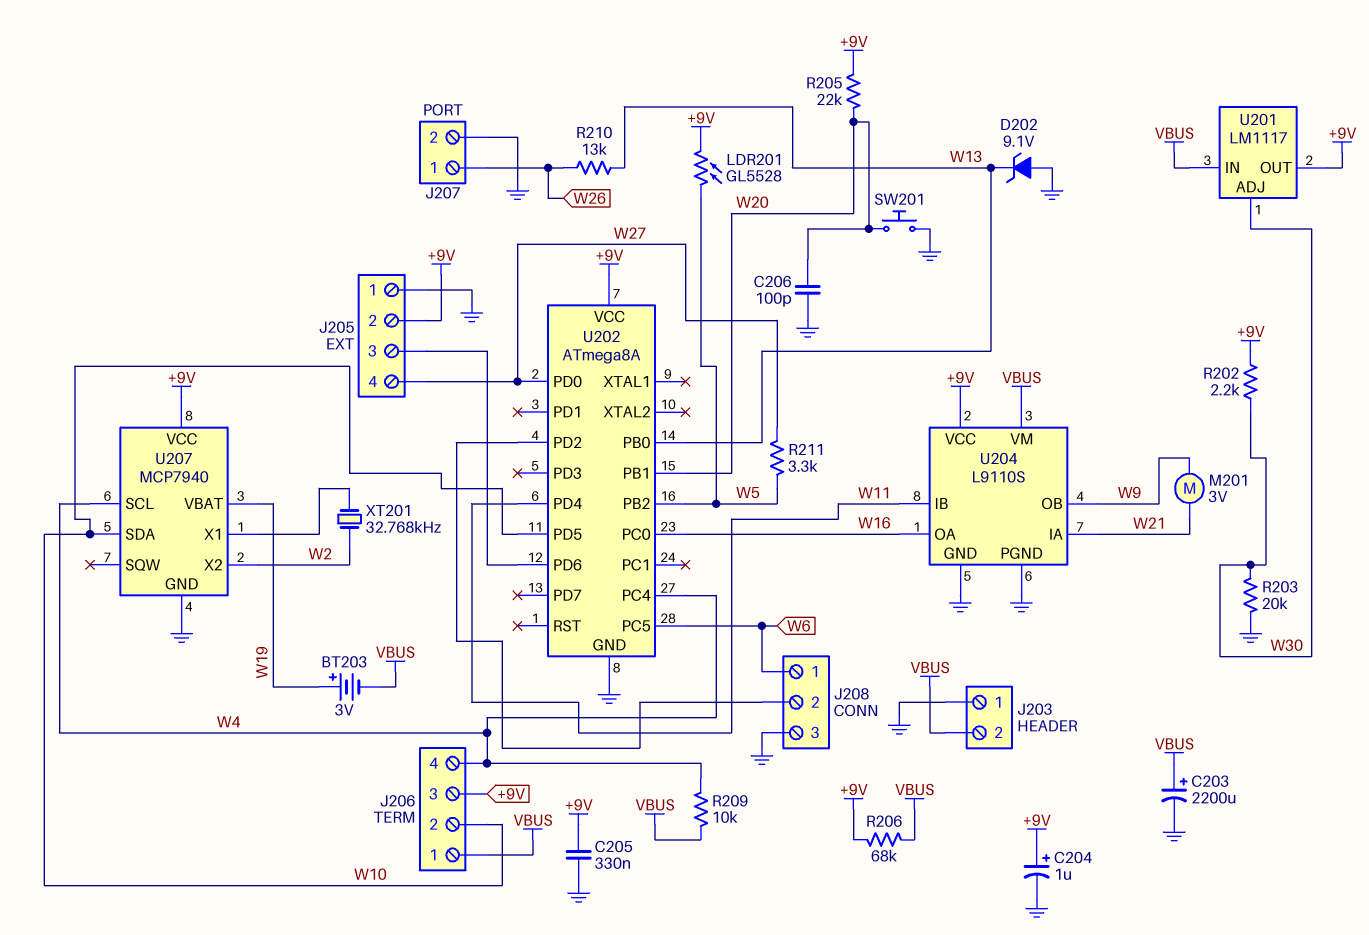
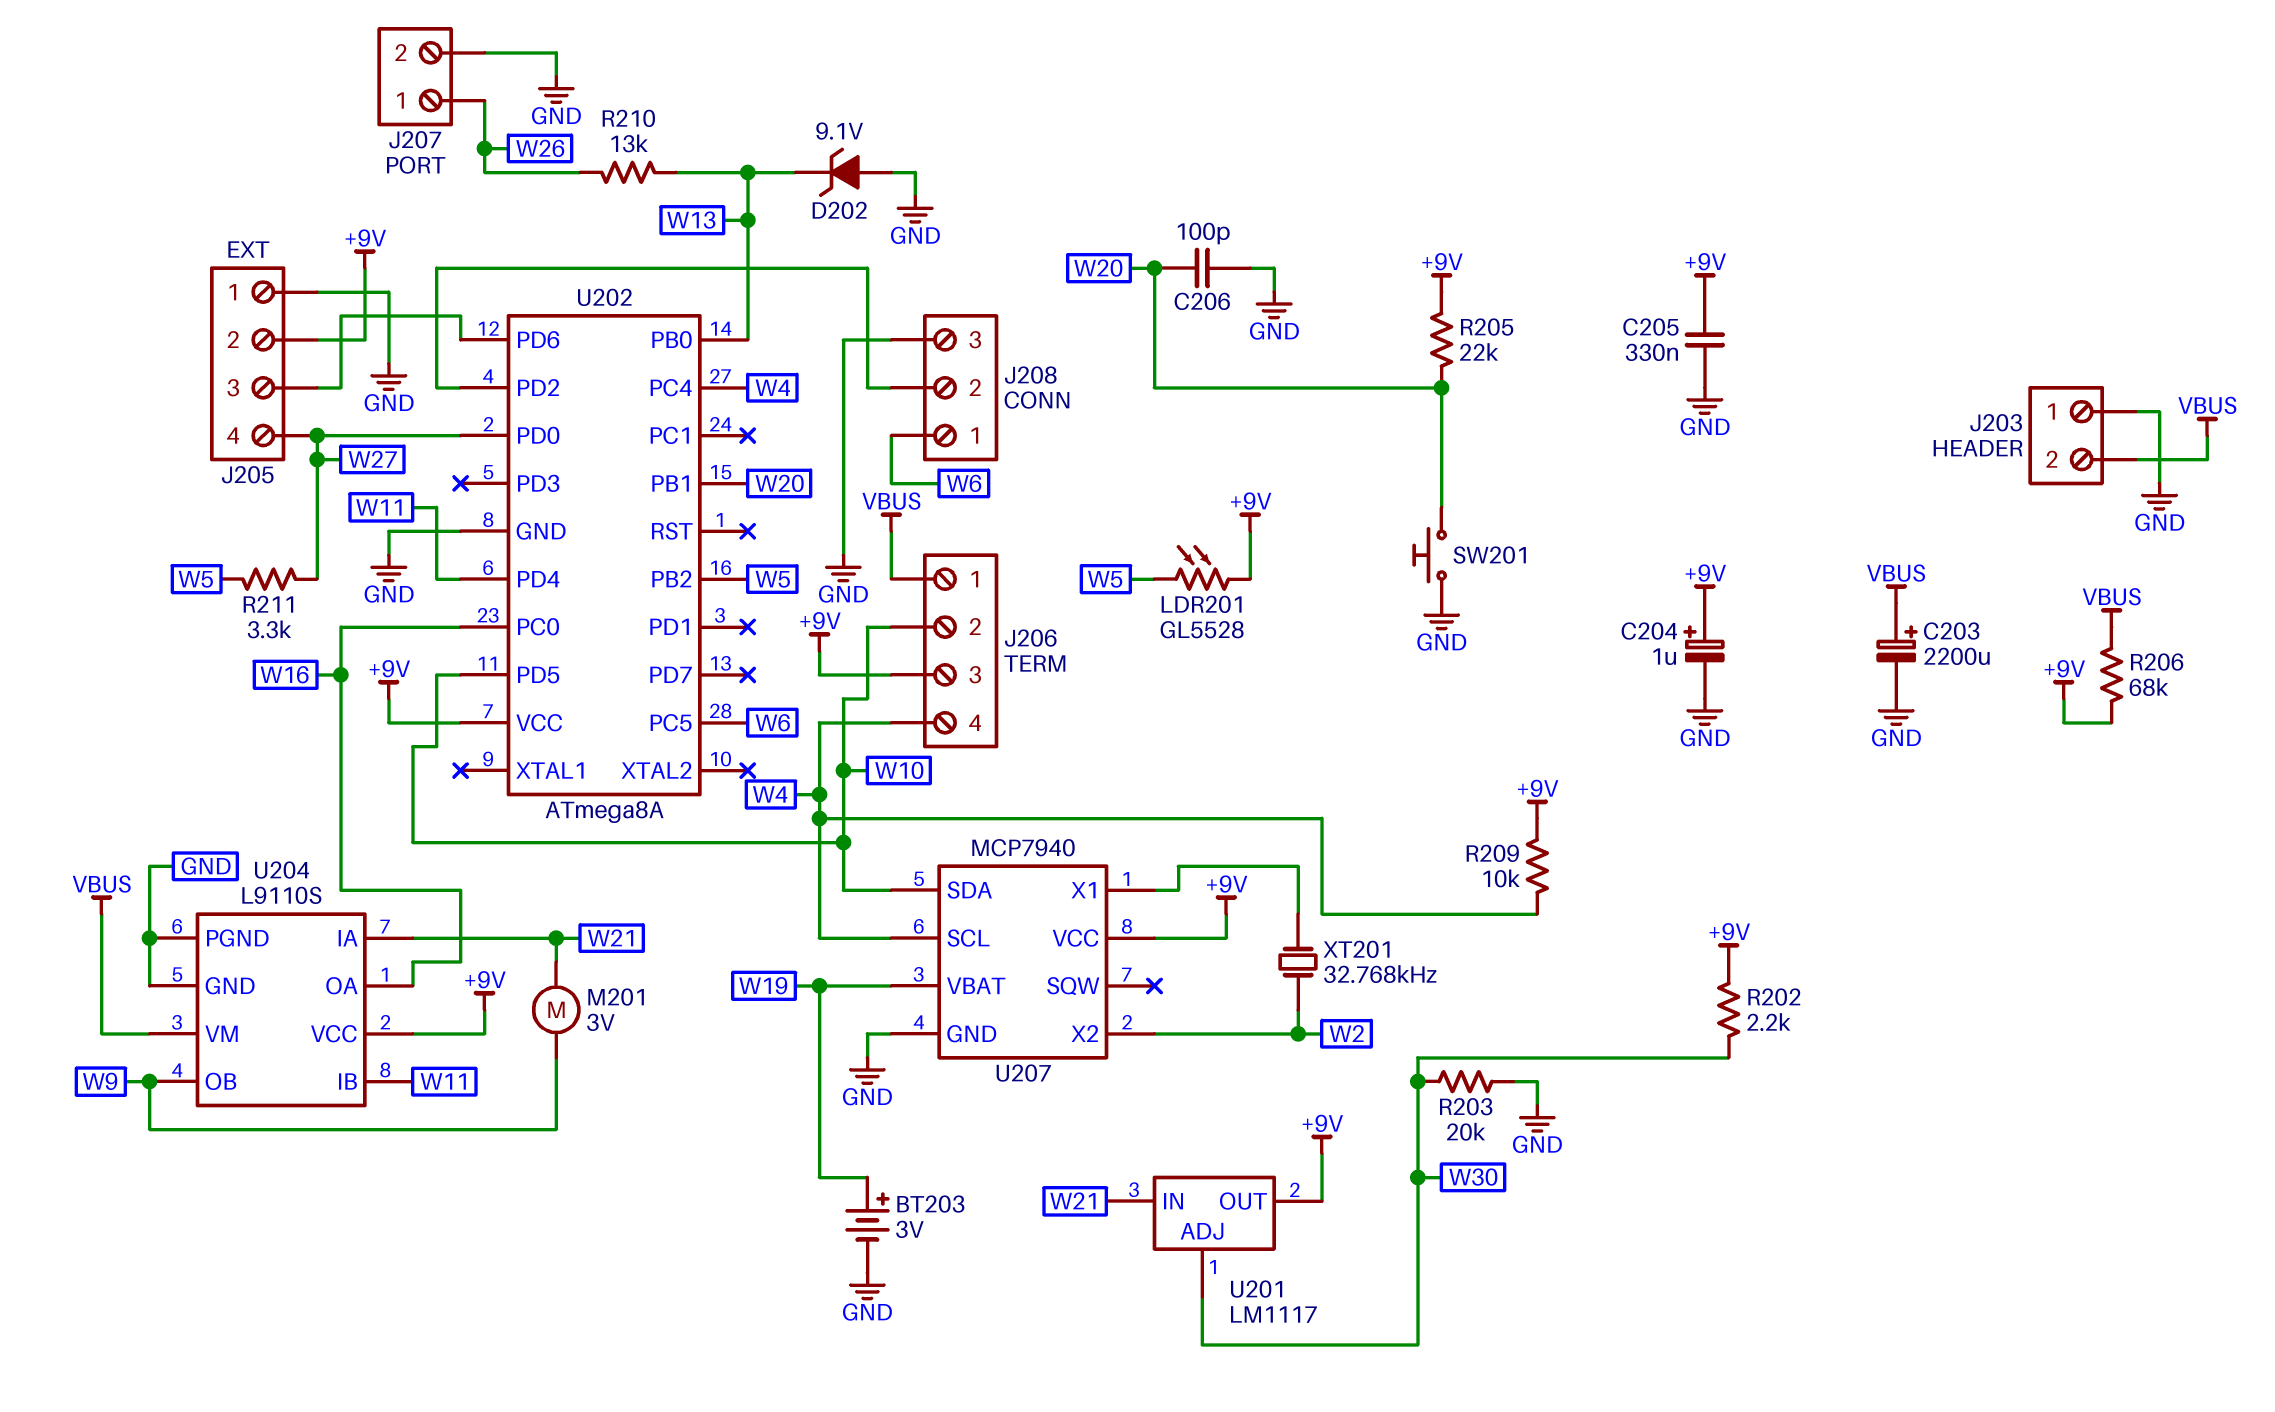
BT203: 3V (plus W19, minus VBUS) -> 3V (plus W19, minus GND)
R209: 10k (VBUS, W4) -> 10k (+9V, W4)
U201 pin IN: VBUS -> W21

